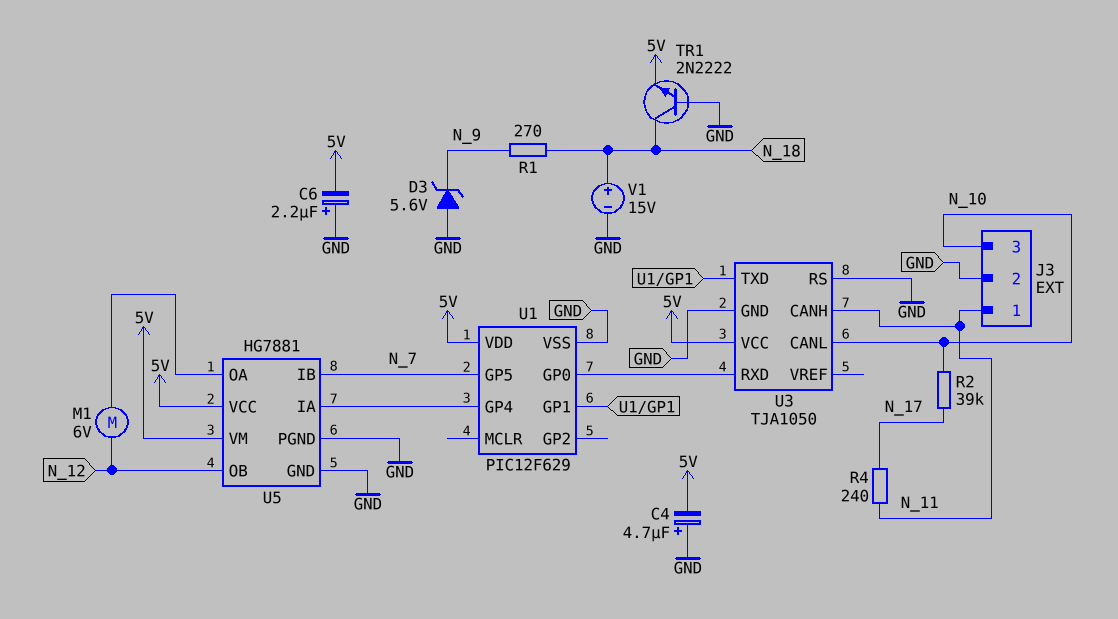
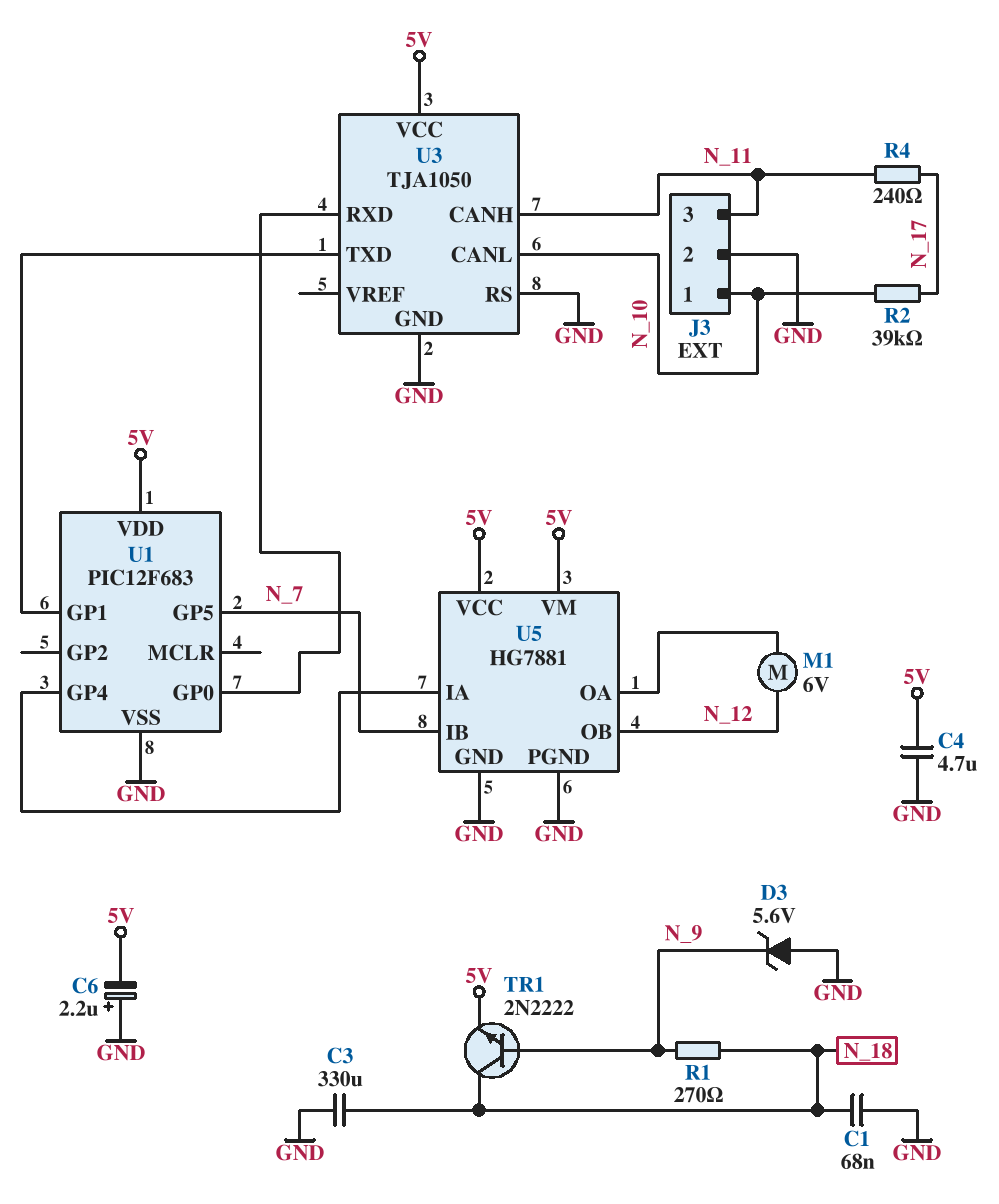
C1: none -> 68nF (GND, N_18)
C3: none -> 330uF (GND, N_18)
C4: 4.7uF (plus GND, minus 5V) -> 4.7uF (5V, GND)
J3 pin 1: N_11 -> N_10
J3 pin 3: N_10 -> N_11
TR1: NPN 2N2222 (B GND, C N_18, E 5V) -> NPN 2N2222 (B N_9, C N_18, E 5V)
U1: PIC12F629 -> PIC12F683
V1: 15V (plus N_18, minus GND) -> none

